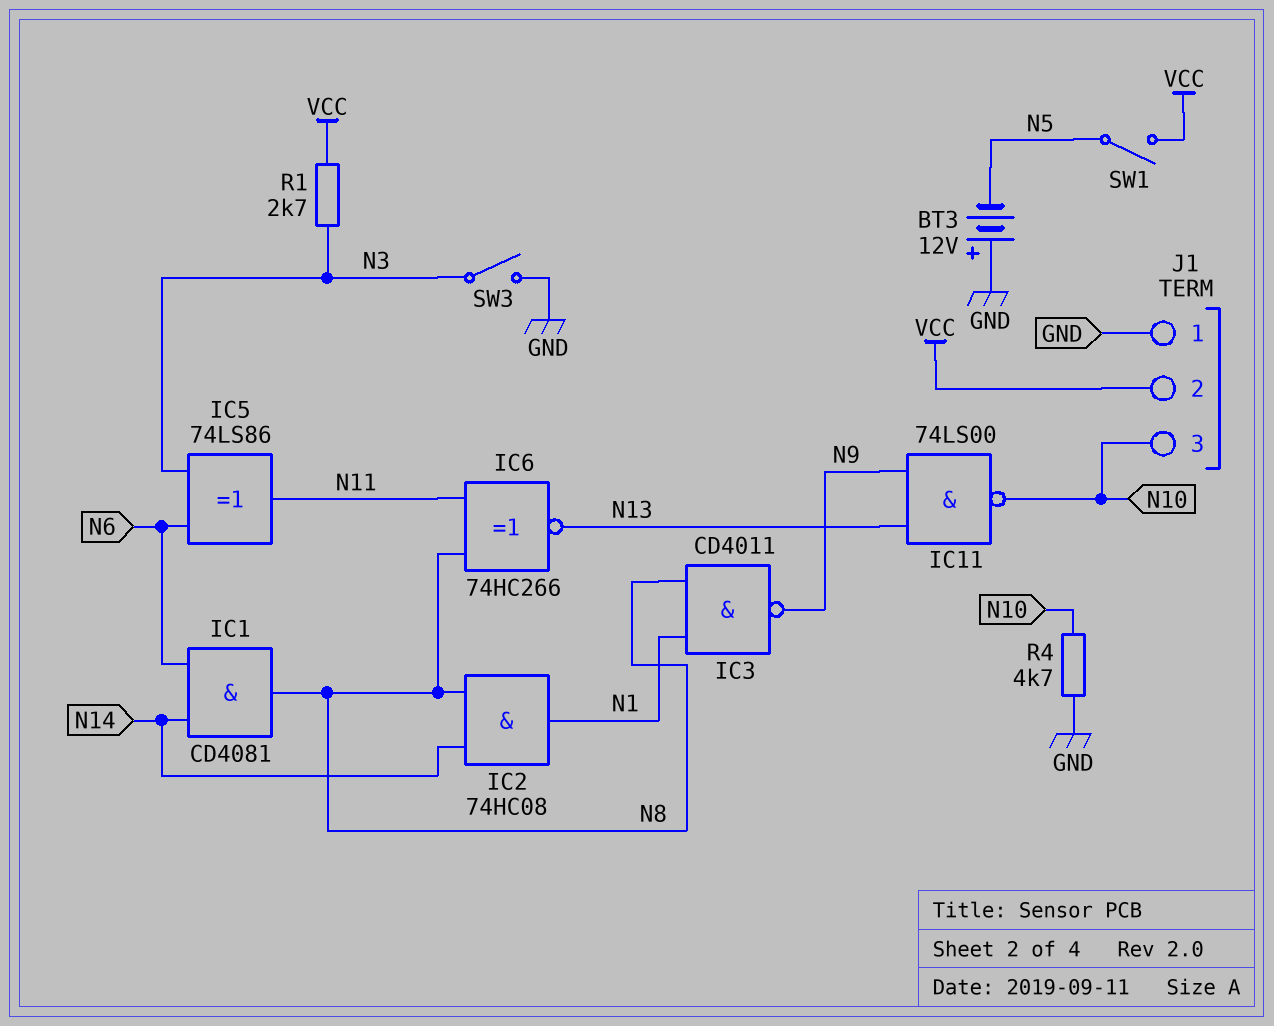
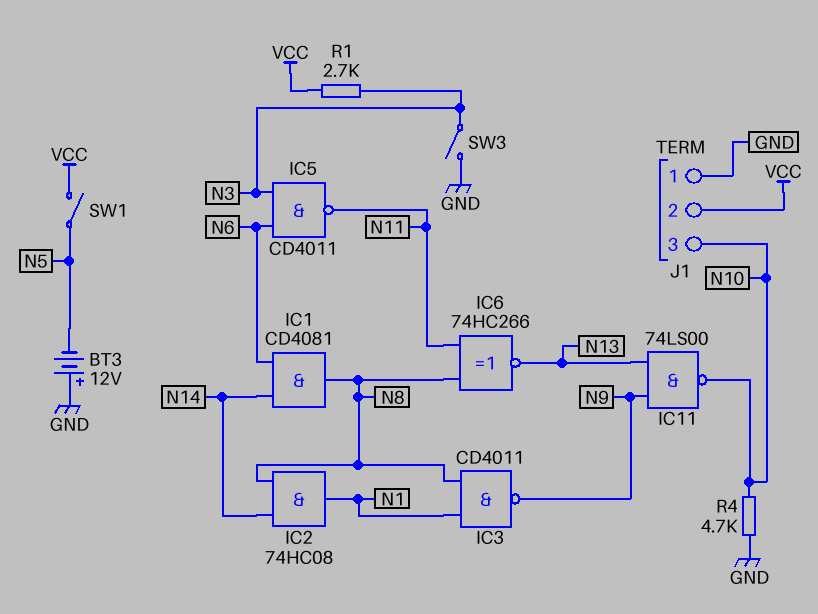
IC5: XOR 74LS86 (in N3, in N6, out N11) -> NAND CD4011 (in N3, in N6, out N11)

